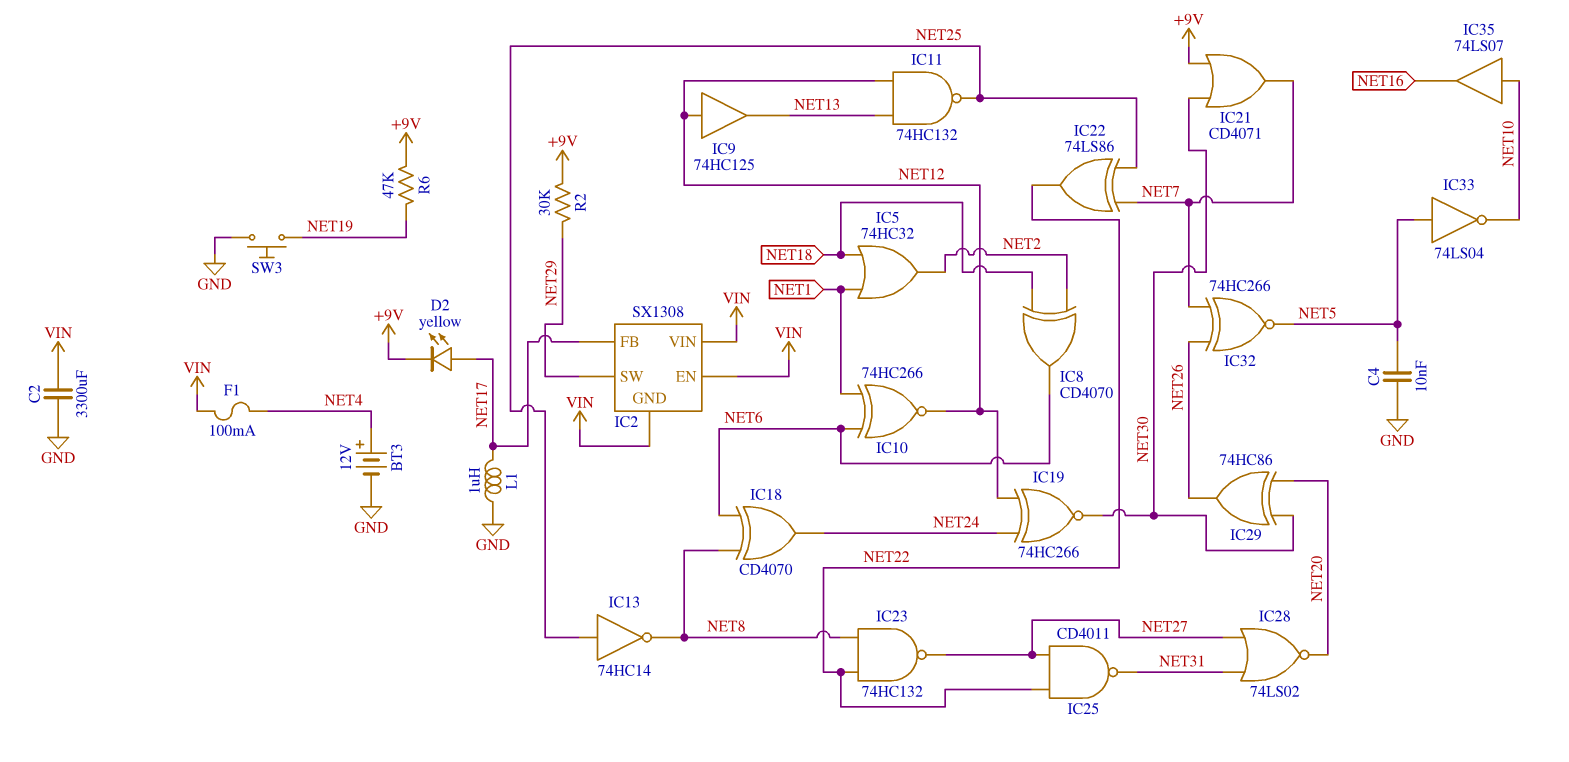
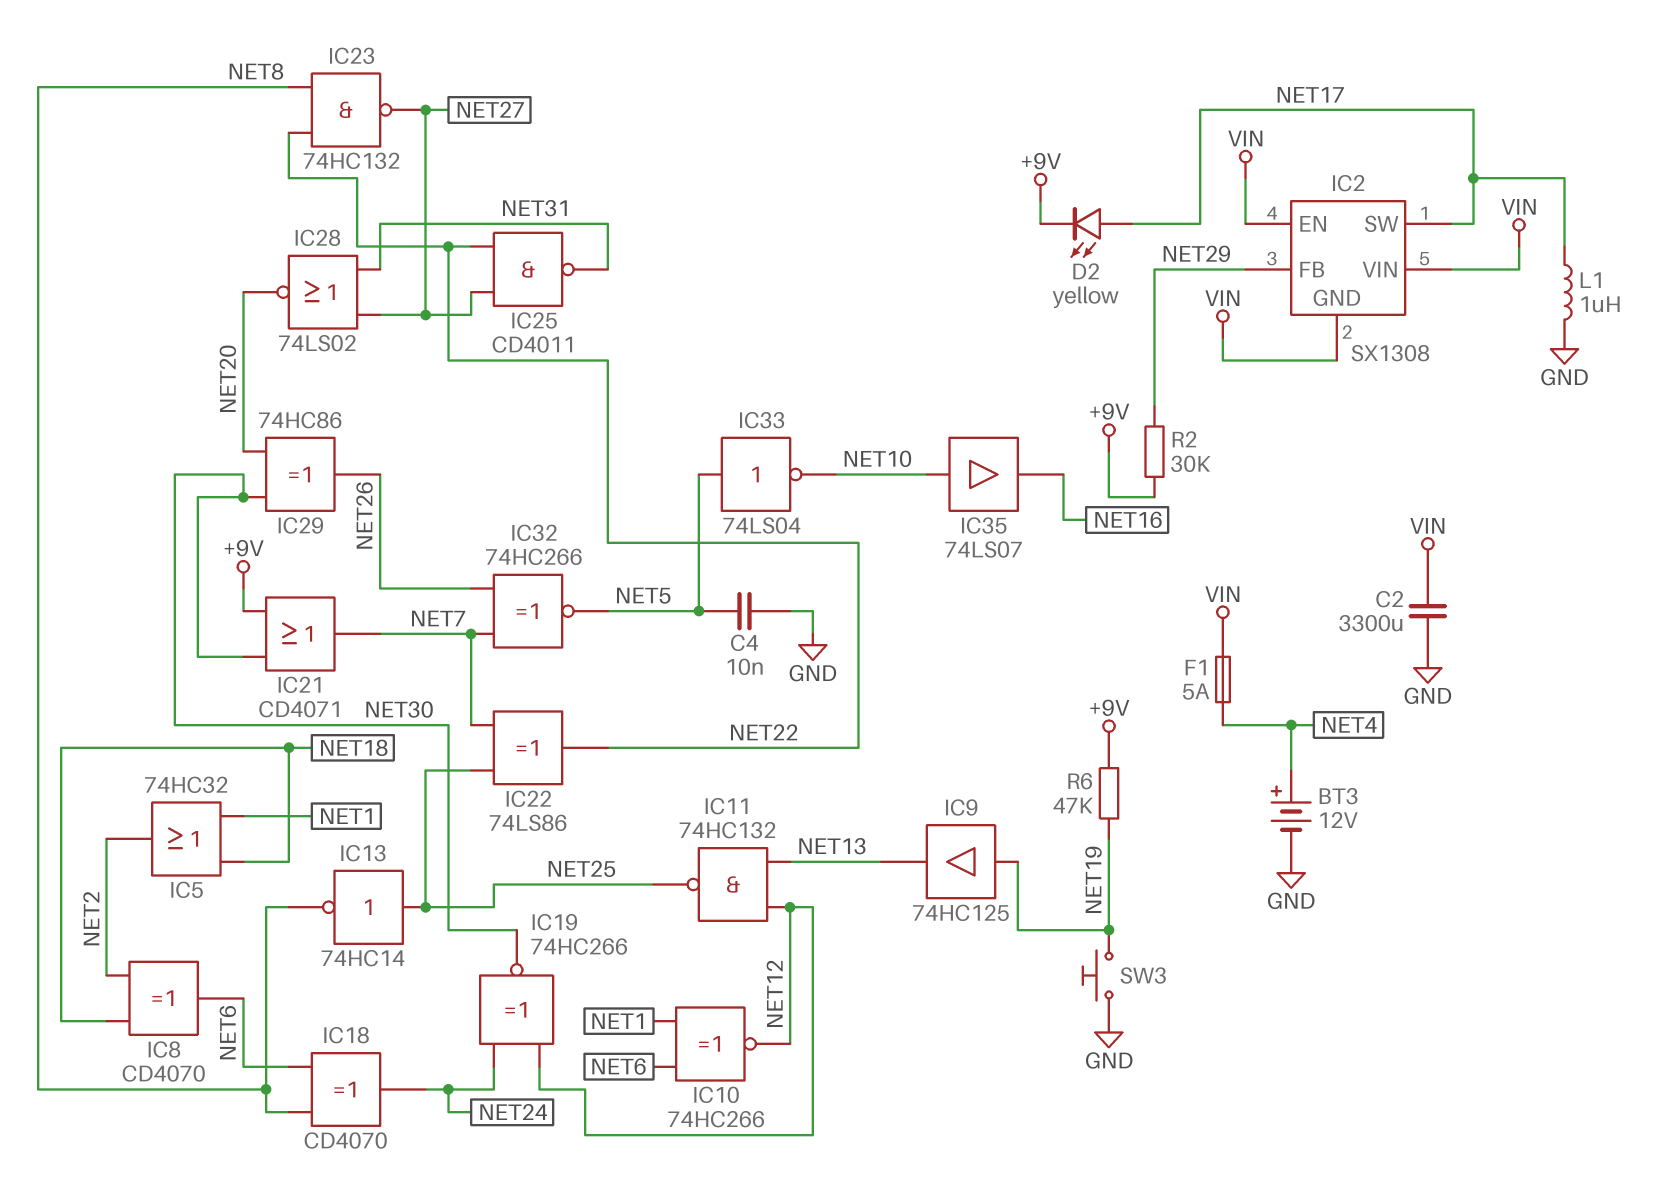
F1: 100mA (NET4, VIN) -> 5A (NET4, VIN)
IC2 pin FB: NET17 -> NET29
IC2 pin SW: NET29 -> NET17
IC9: buffer 74HC125 (in NET12, out NET13) -> buffer 74HC125 (in NET19, out NET13)

